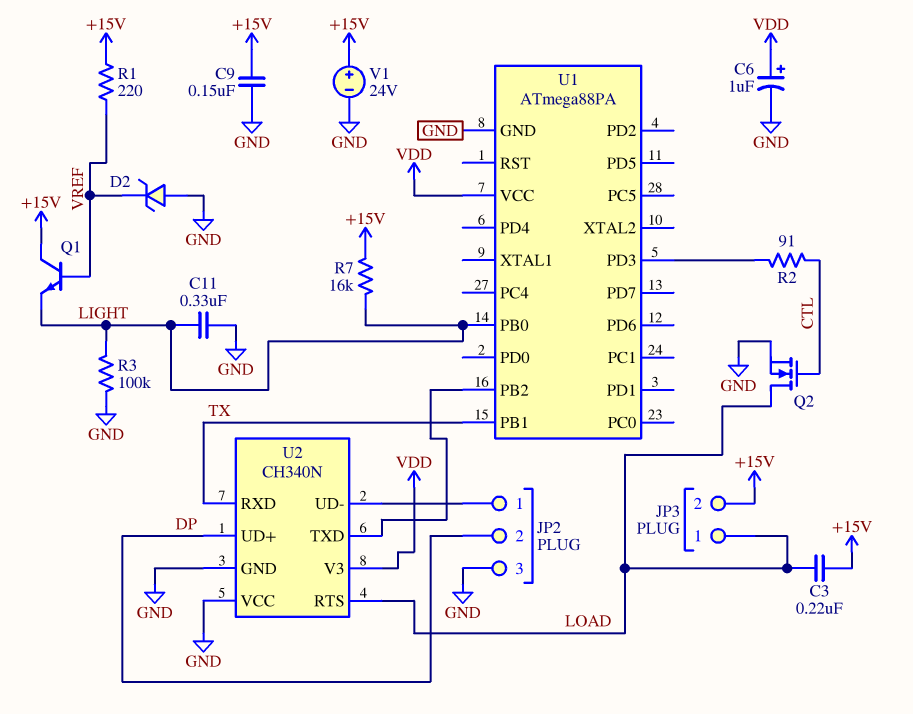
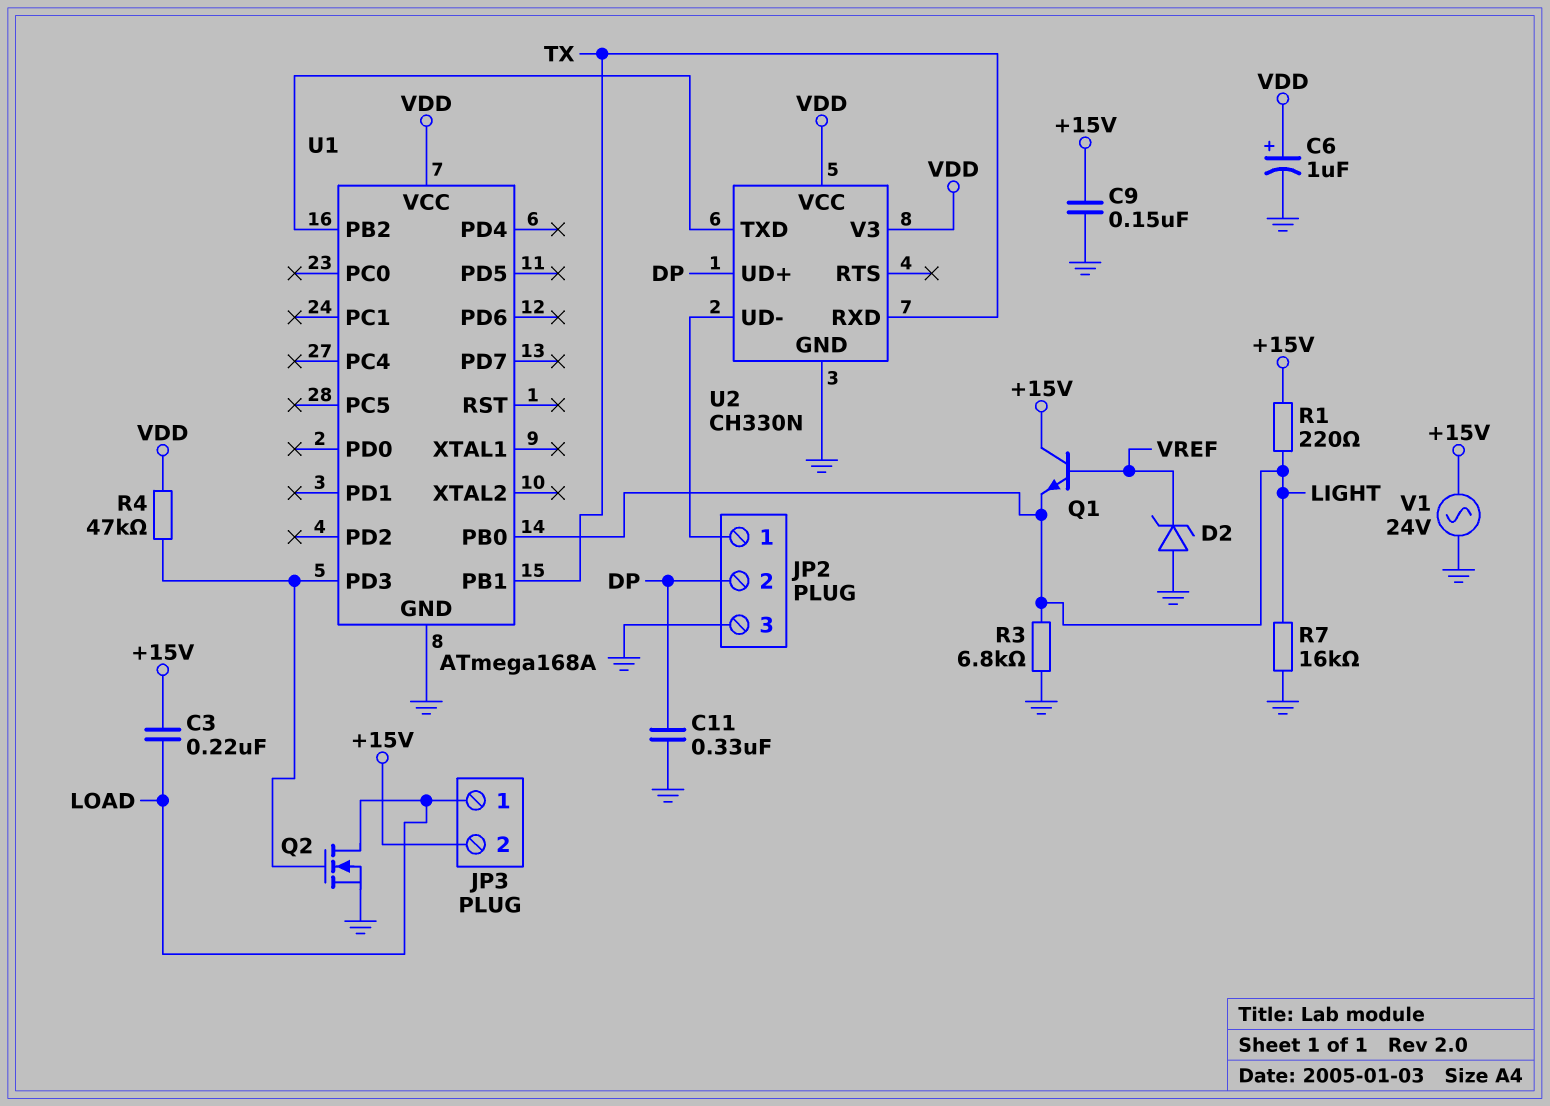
C11: 330nF (GND, LIGHT) -> 330nF (DP, GND)
Q2: NMOS (G CTL, D LOAD, S GND) -> NMOS (G U1/PD3, D LOAD, S GND)
R1: 220 (+15V, VREF) -> 220 (+15V, LIGHT)
R2: 91 (CTL, U1/PD3) -> none
R3: 100k (GND, LIGHT) -> 6.8k (GND, LIGHT)
R4: none -> 47k (U1/PD3, VDD)
R7: 16k (+15V, LIGHT) -> 16k (GND, LIGHT)
U1: ATmega88PA -> ATmega168A
U2: CH340N -> CH330N
U2 pin RTS: LOAD -> none
U2 pin VCC: GND -> VDD
V1: 24V (plus +15V, minus GND) -> AC 24V (+15V, GND)

